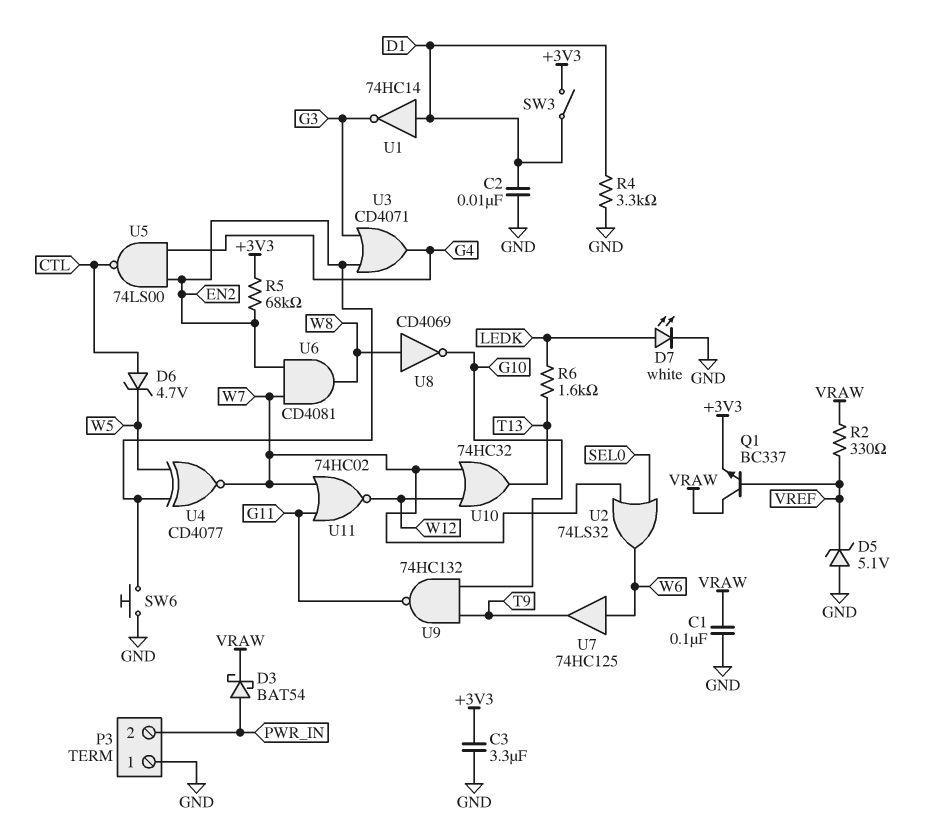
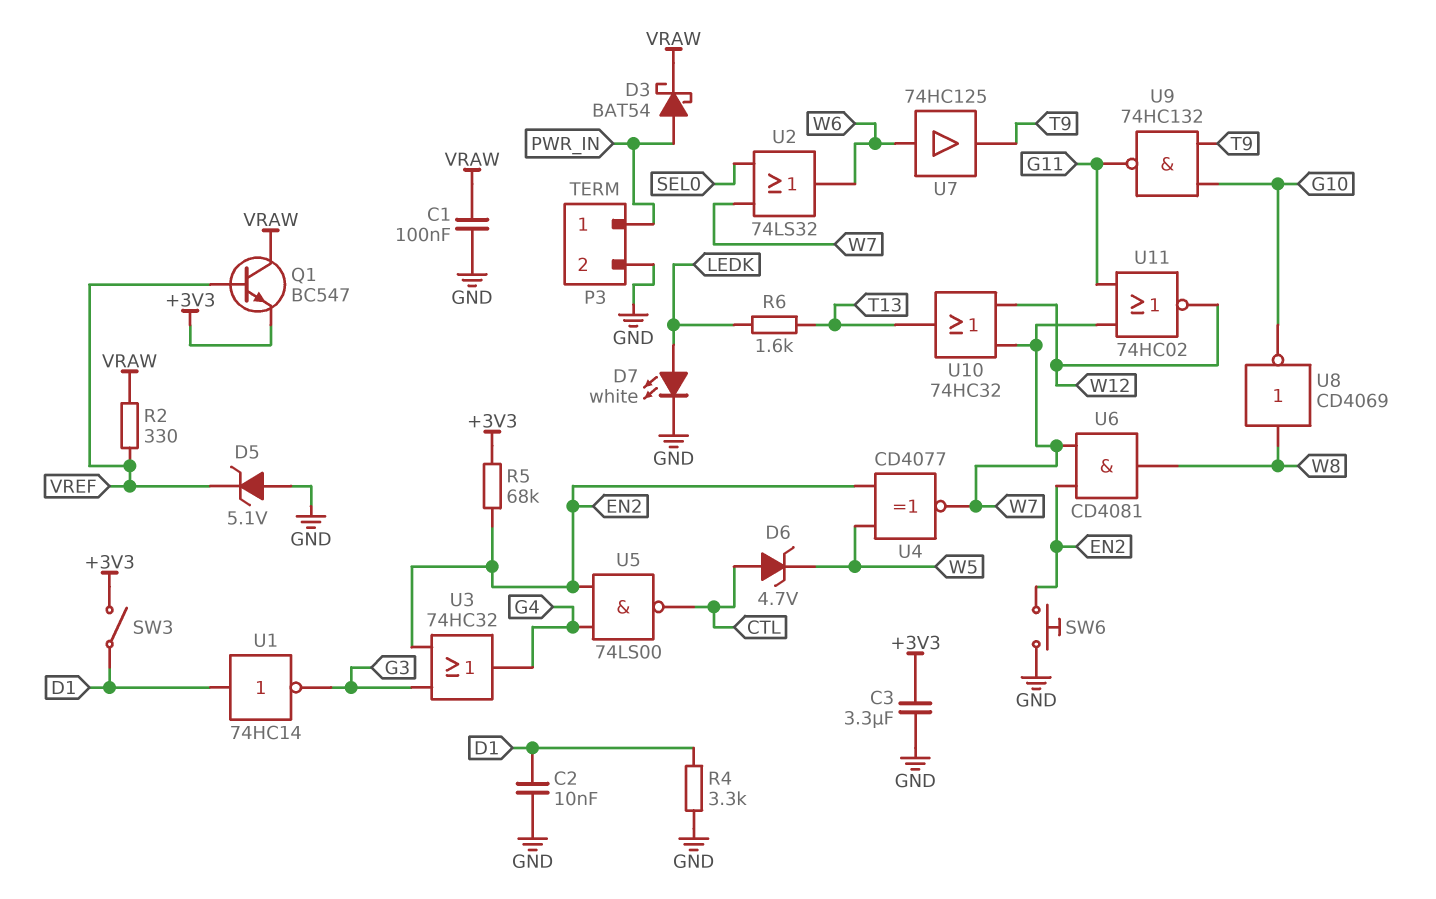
P3 pin 1: GND -> PWR_IN
P3 pin 2: PWR_IN -> GND
Q1: NPN BC337 (B VREF, C VRAW, E +3V3) -> NPN BC547 (B VREF, C VRAW, E +3V3)
U3: OR CD4071 (in EN2, in G3, out G4) -> OR 74HC32 (in EN2, in G3, out G4)

